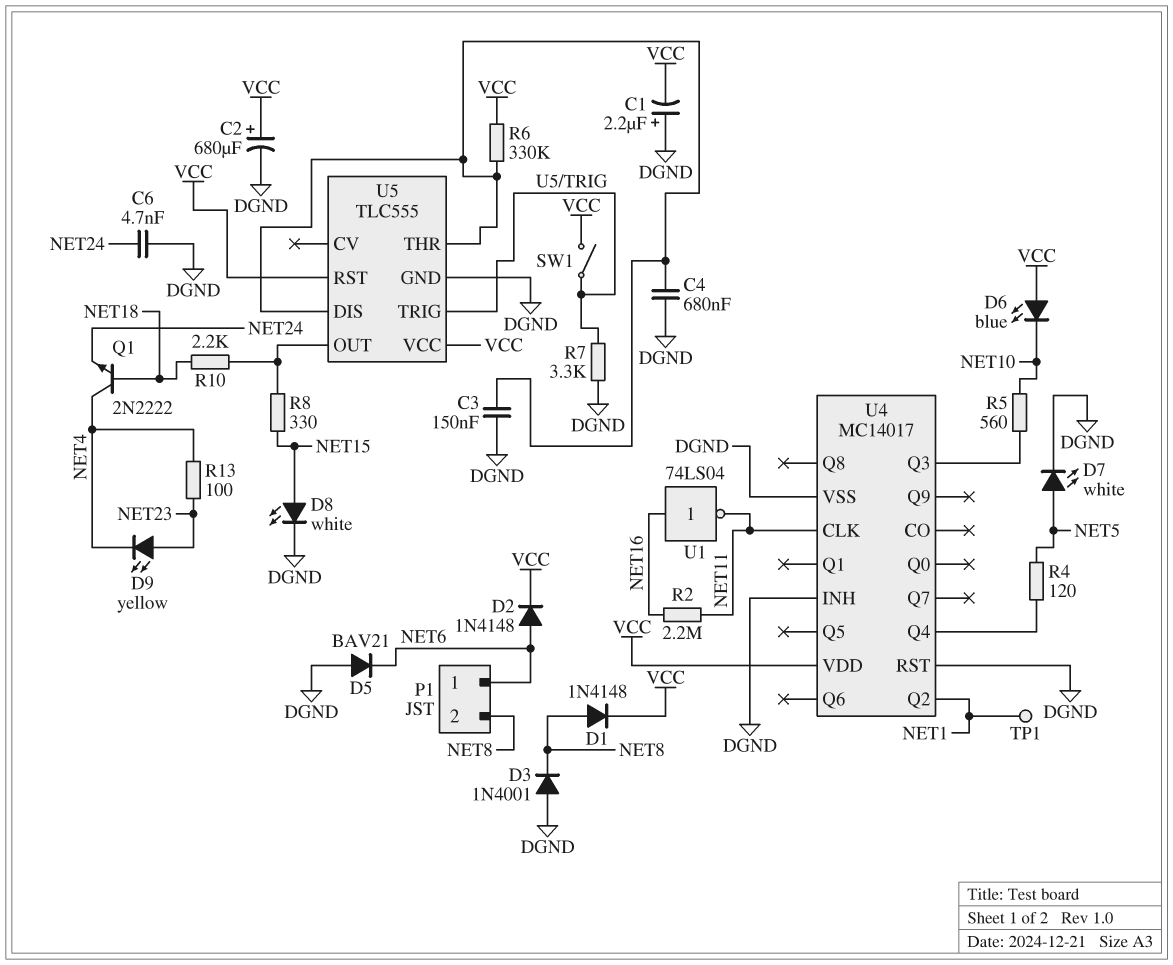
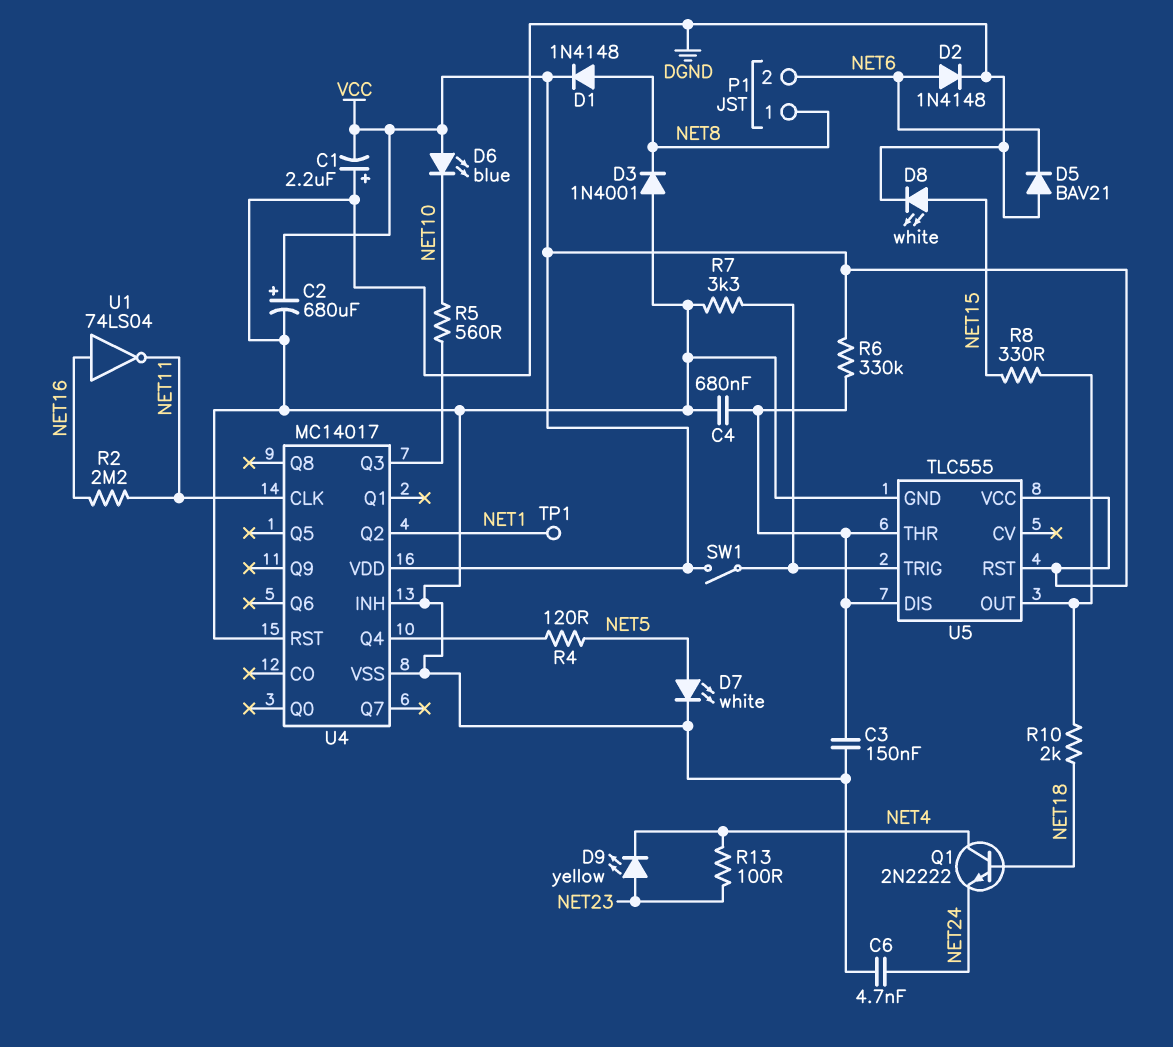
D2: diode 1N4148 (A NET6, K VCC) -> diode 1N4148 (A NET6, K DGND)
P1 pin 1: NET6 -> NET8
P1 pin 2: NET8 -> NET6
R10: 2.2k (NET18, U5/OUT) -> 2k (NET18, U5/OUT)

